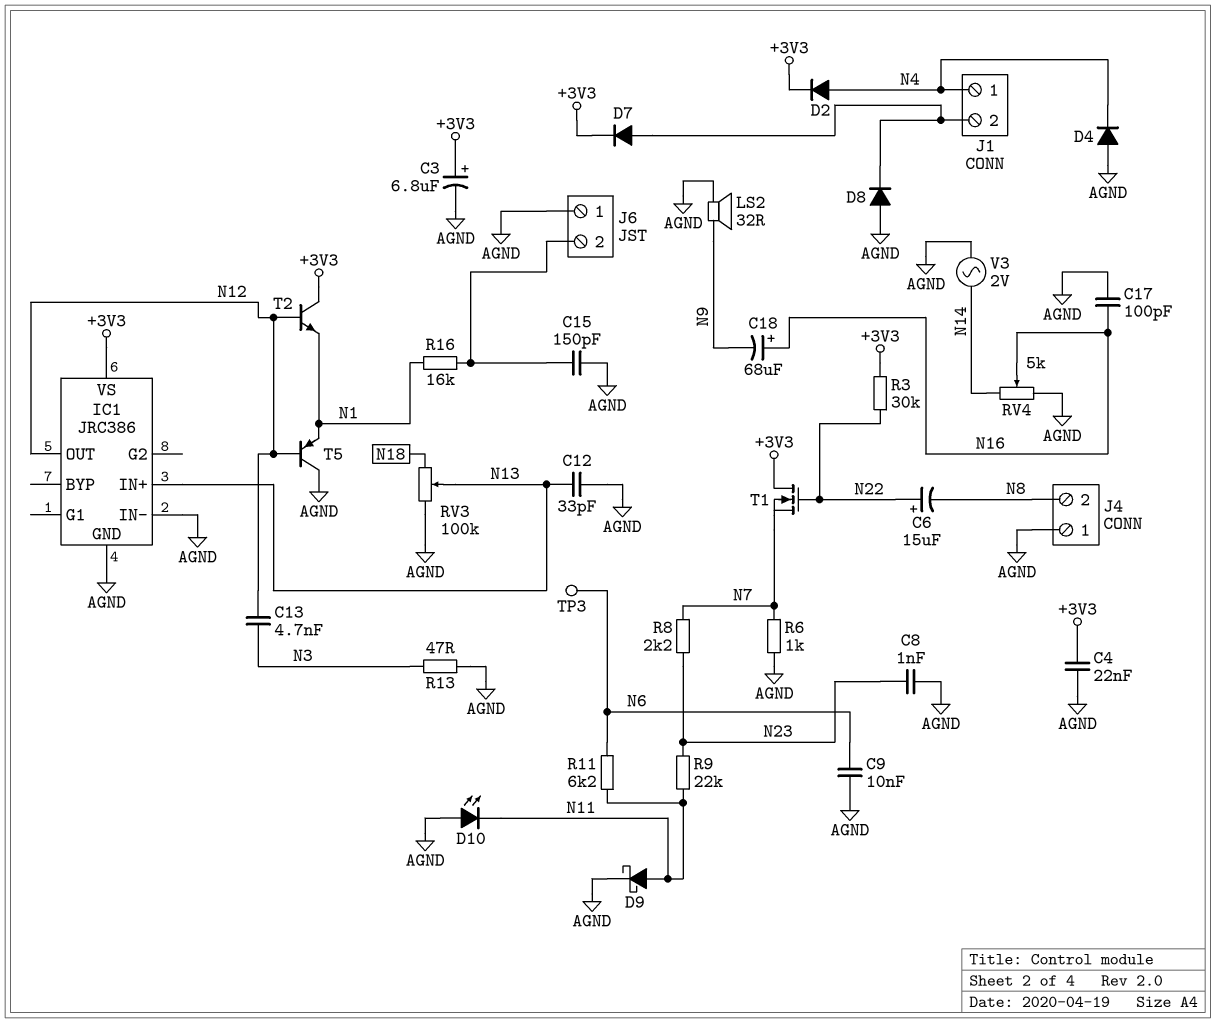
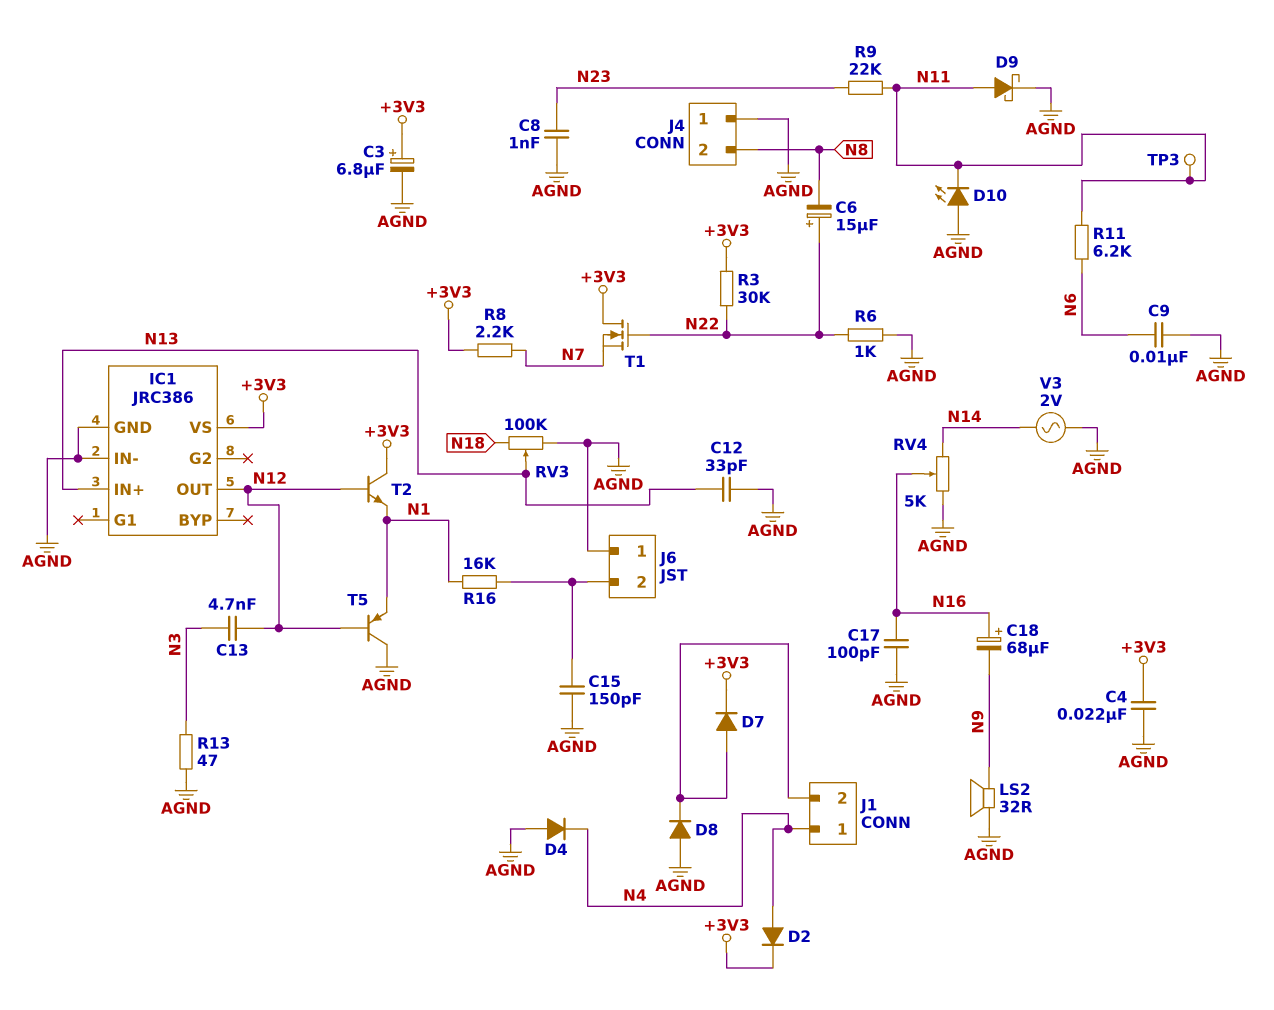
R6: 1k (AGND, N7) -> 1k (AGND, N22)
R8: 2.2k (N7, N23) -> 2.2k (+3V3, N7)
TP3: test point (N6) -> test point (N11)

